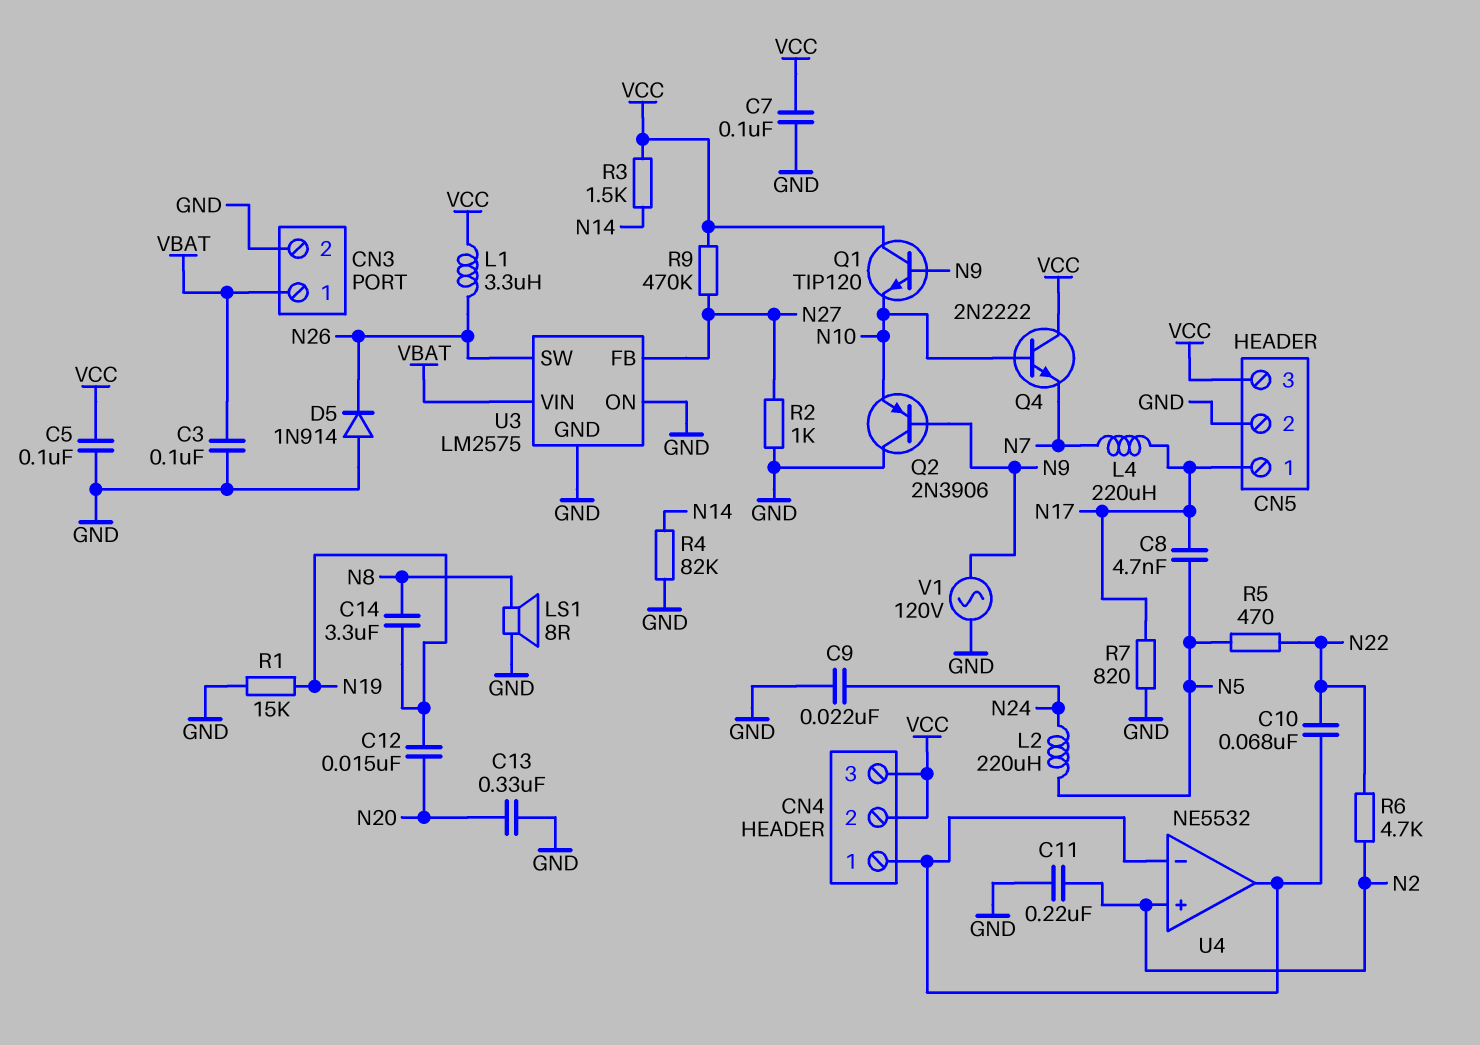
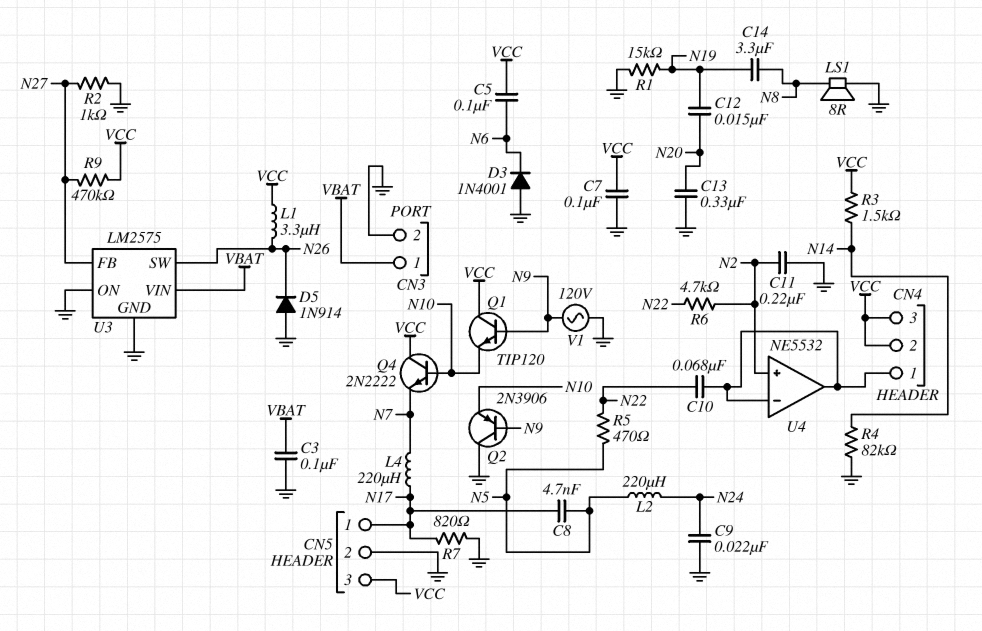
C5: 100nF (GND, VCC) -> 100nF (N6, VCC)
D3: none -> diode 1N4001 (A GND, K N6)

